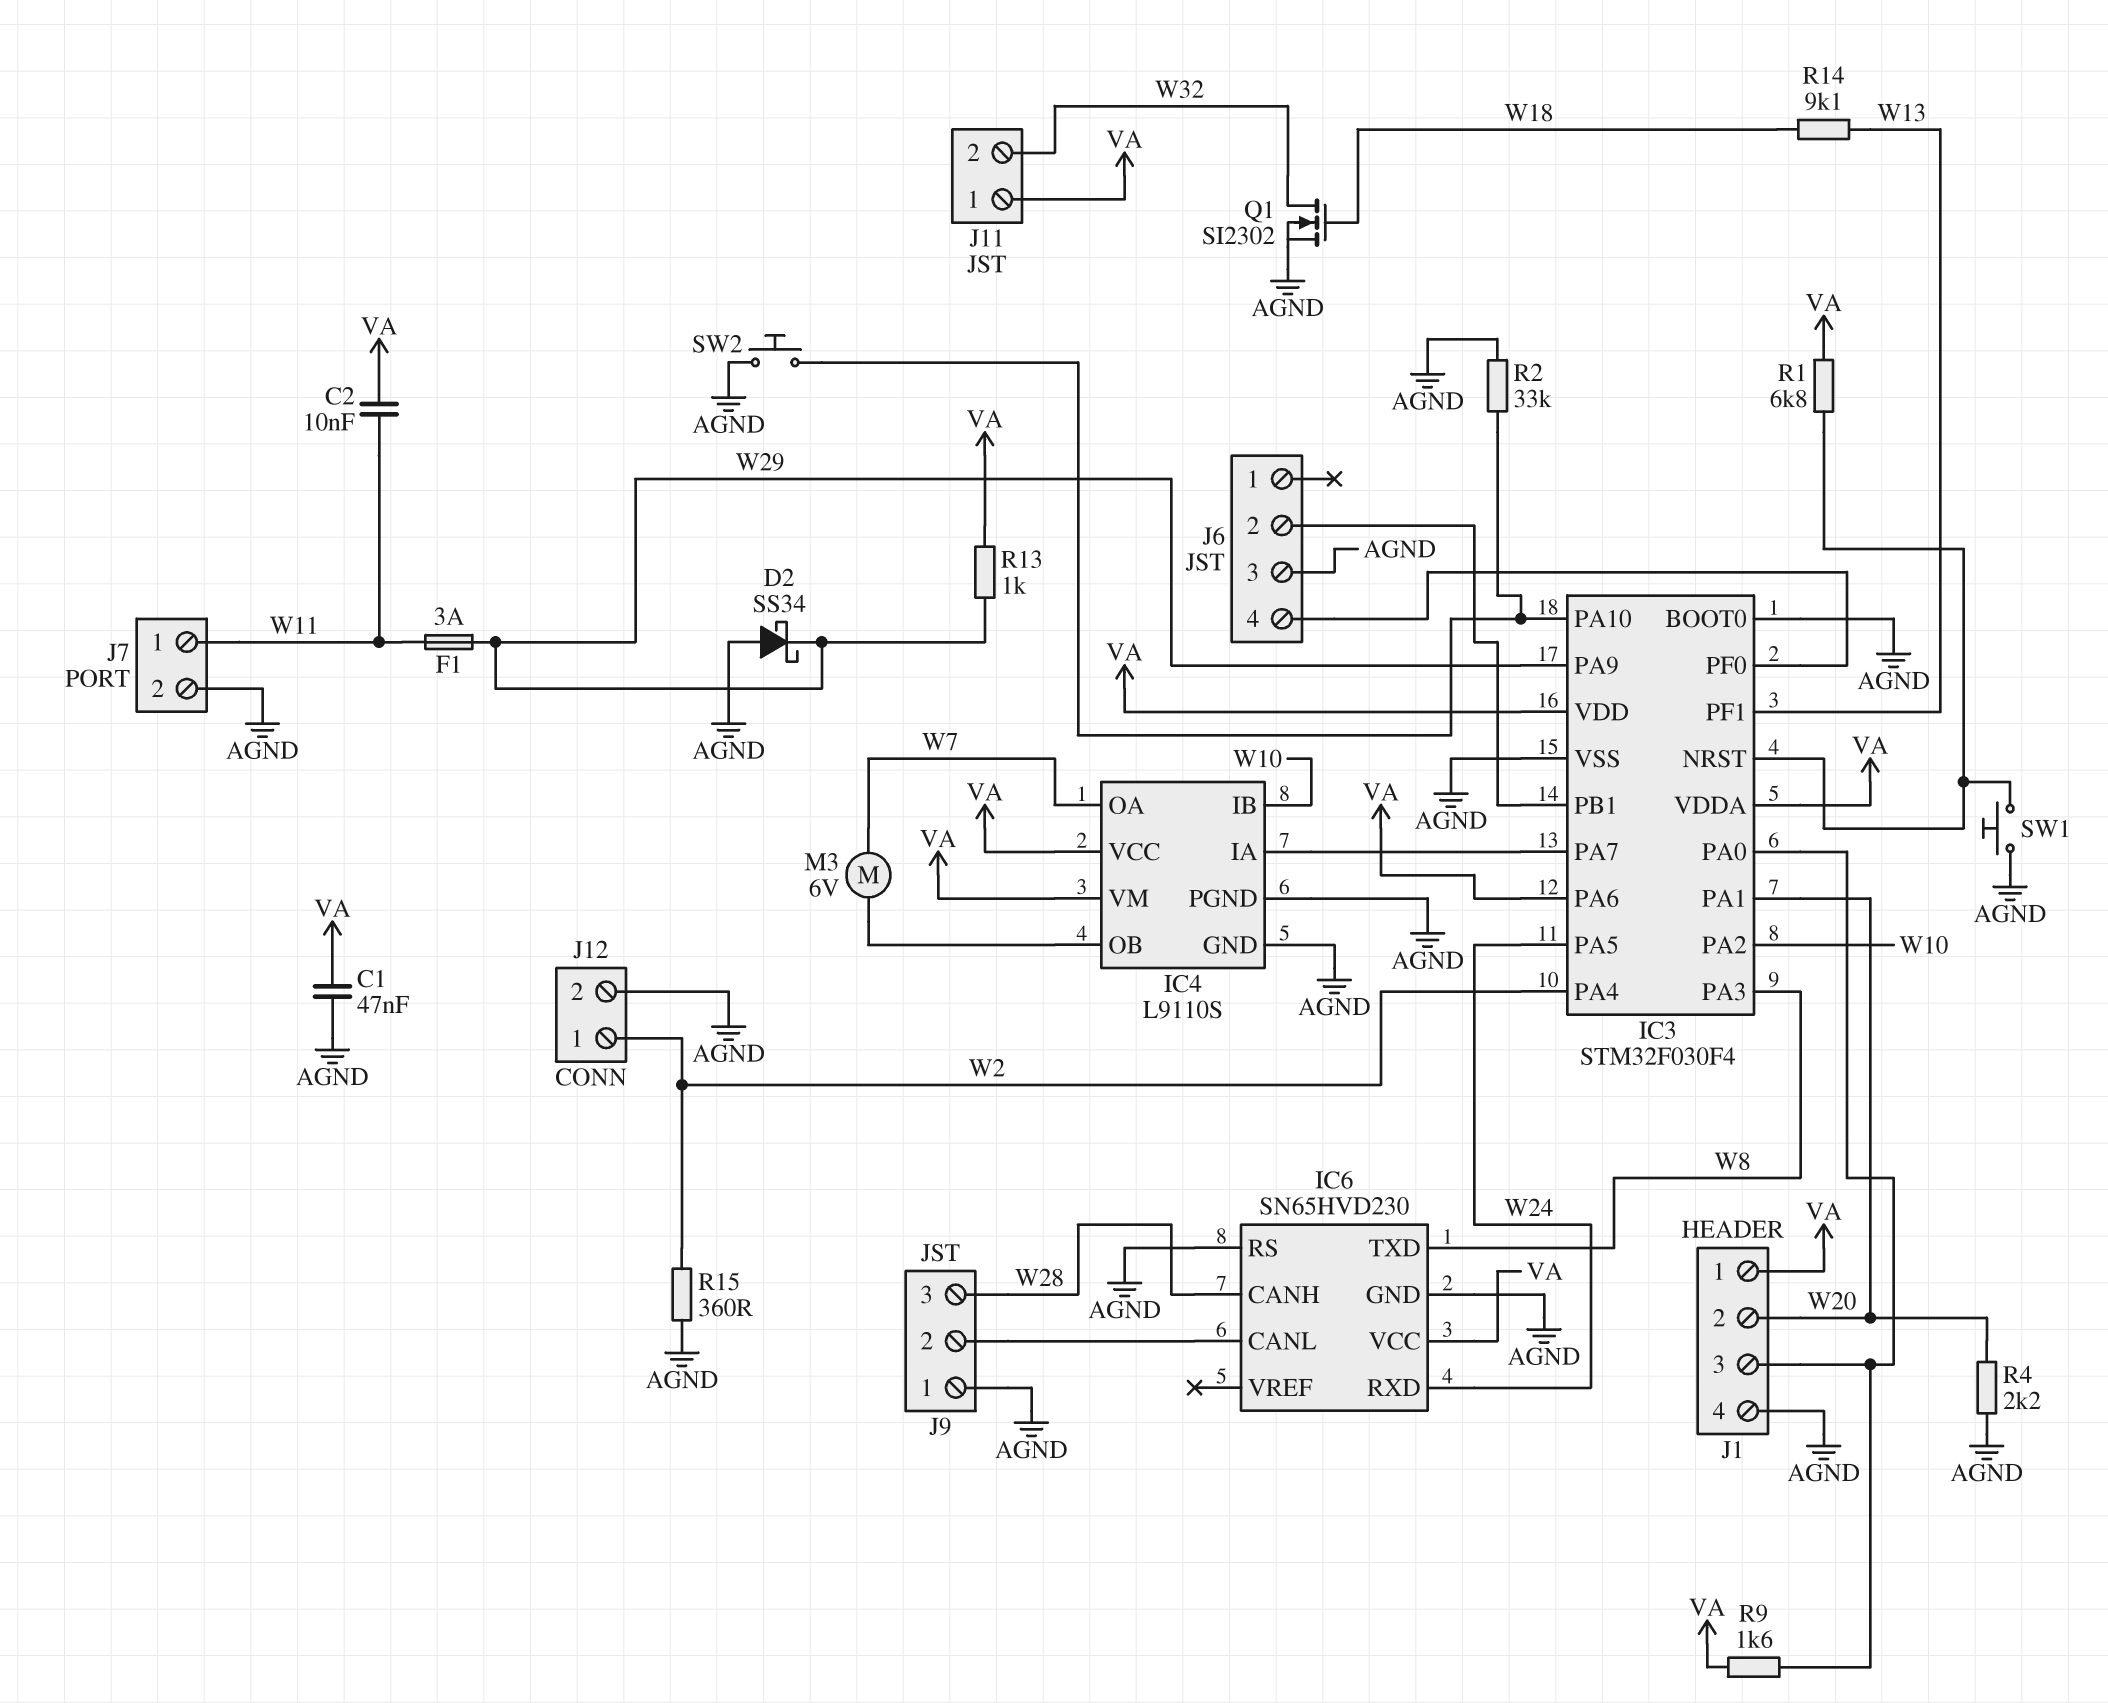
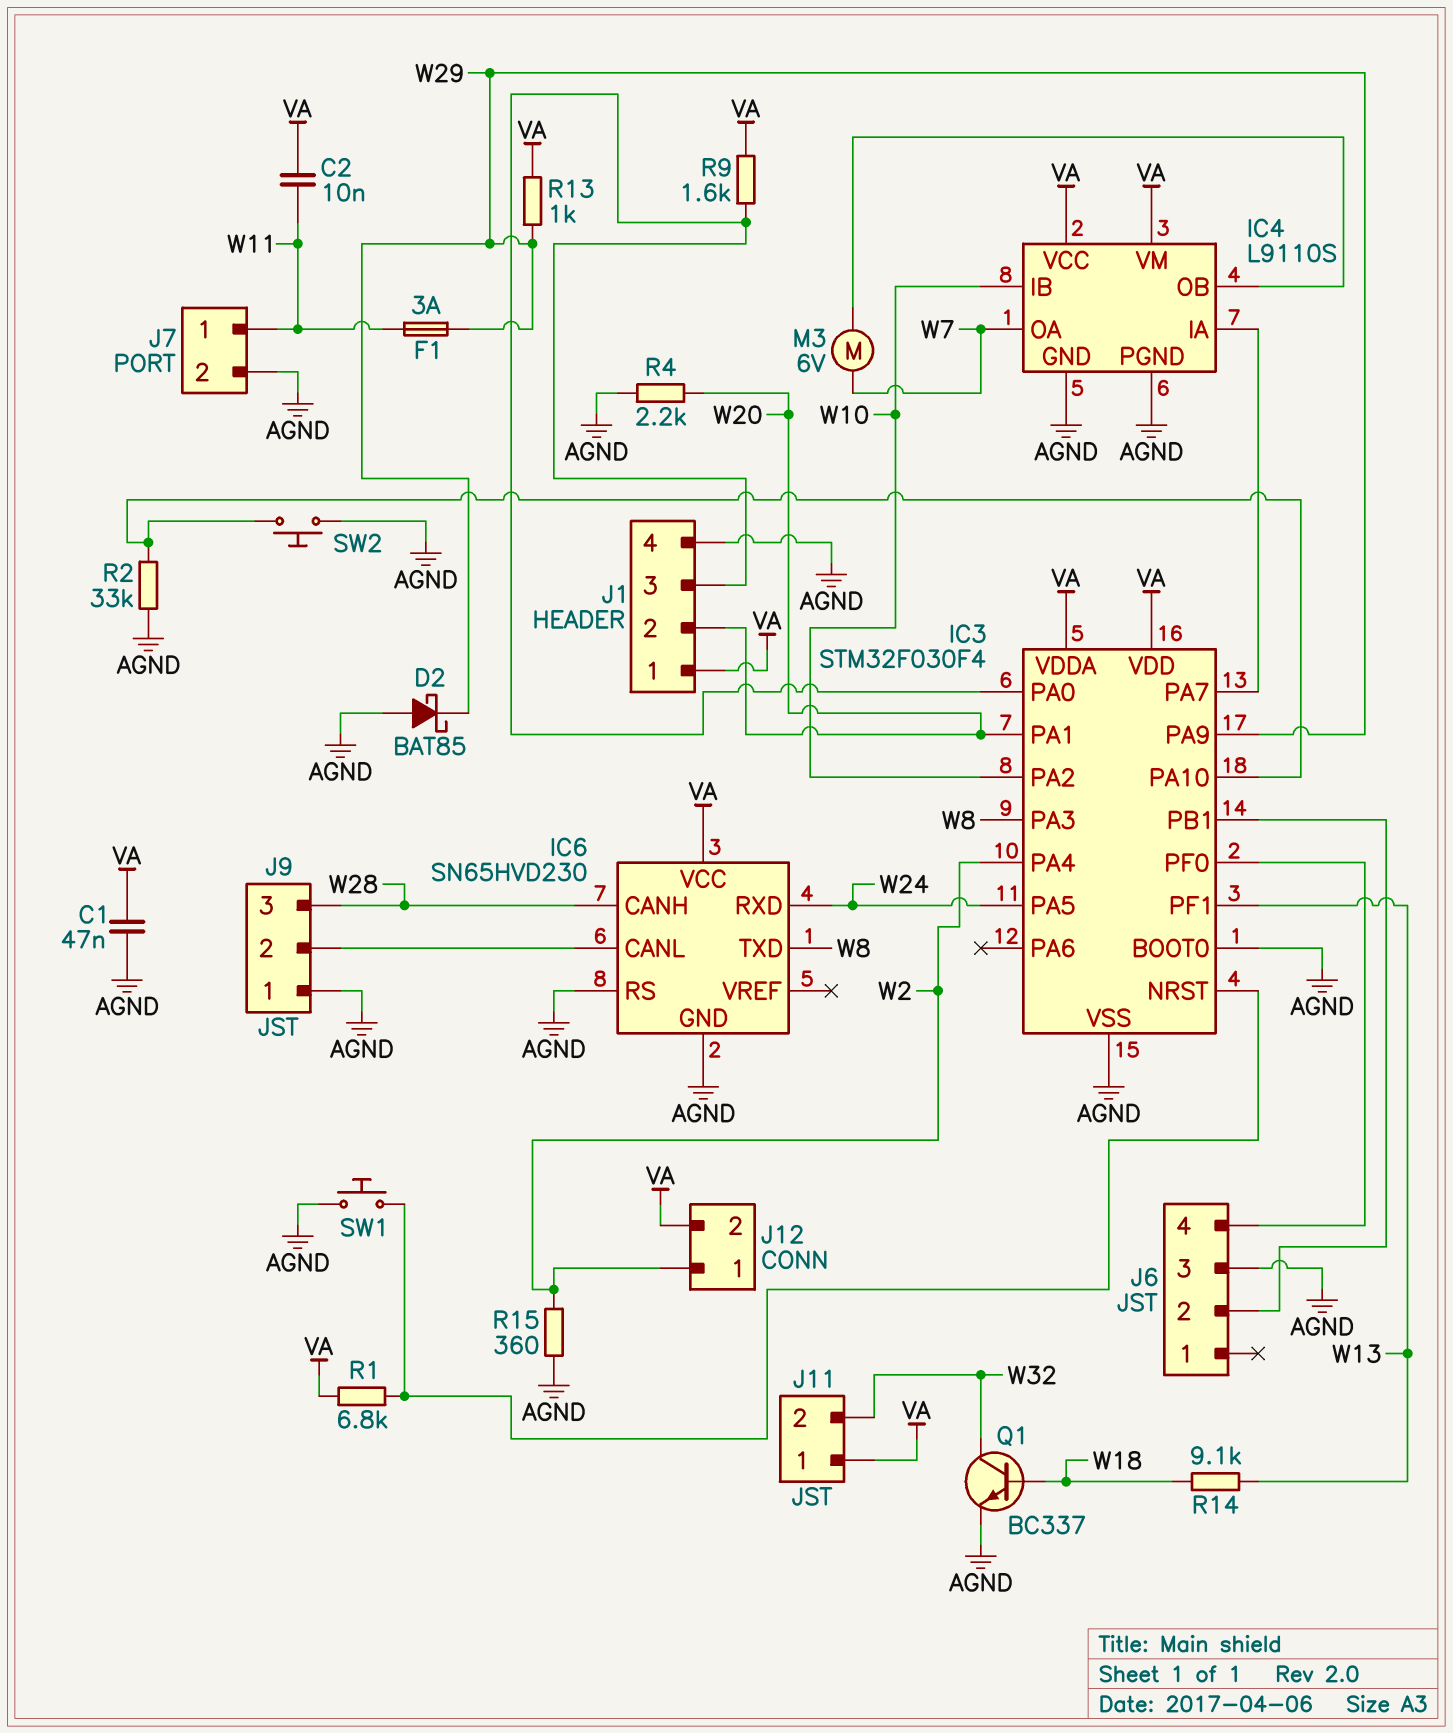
D2: schottky SS34 (A AGND, K W29) -> schottky BAT85 (A AGND, K W29)
IC3 pin PA6: VA -> none
J12 pin 2: AGND -> VA
Q1: NMOS SI2302 (G W18, D W32, S AGND) -> NPN BC337 (B W18, C W32, E AGND)

